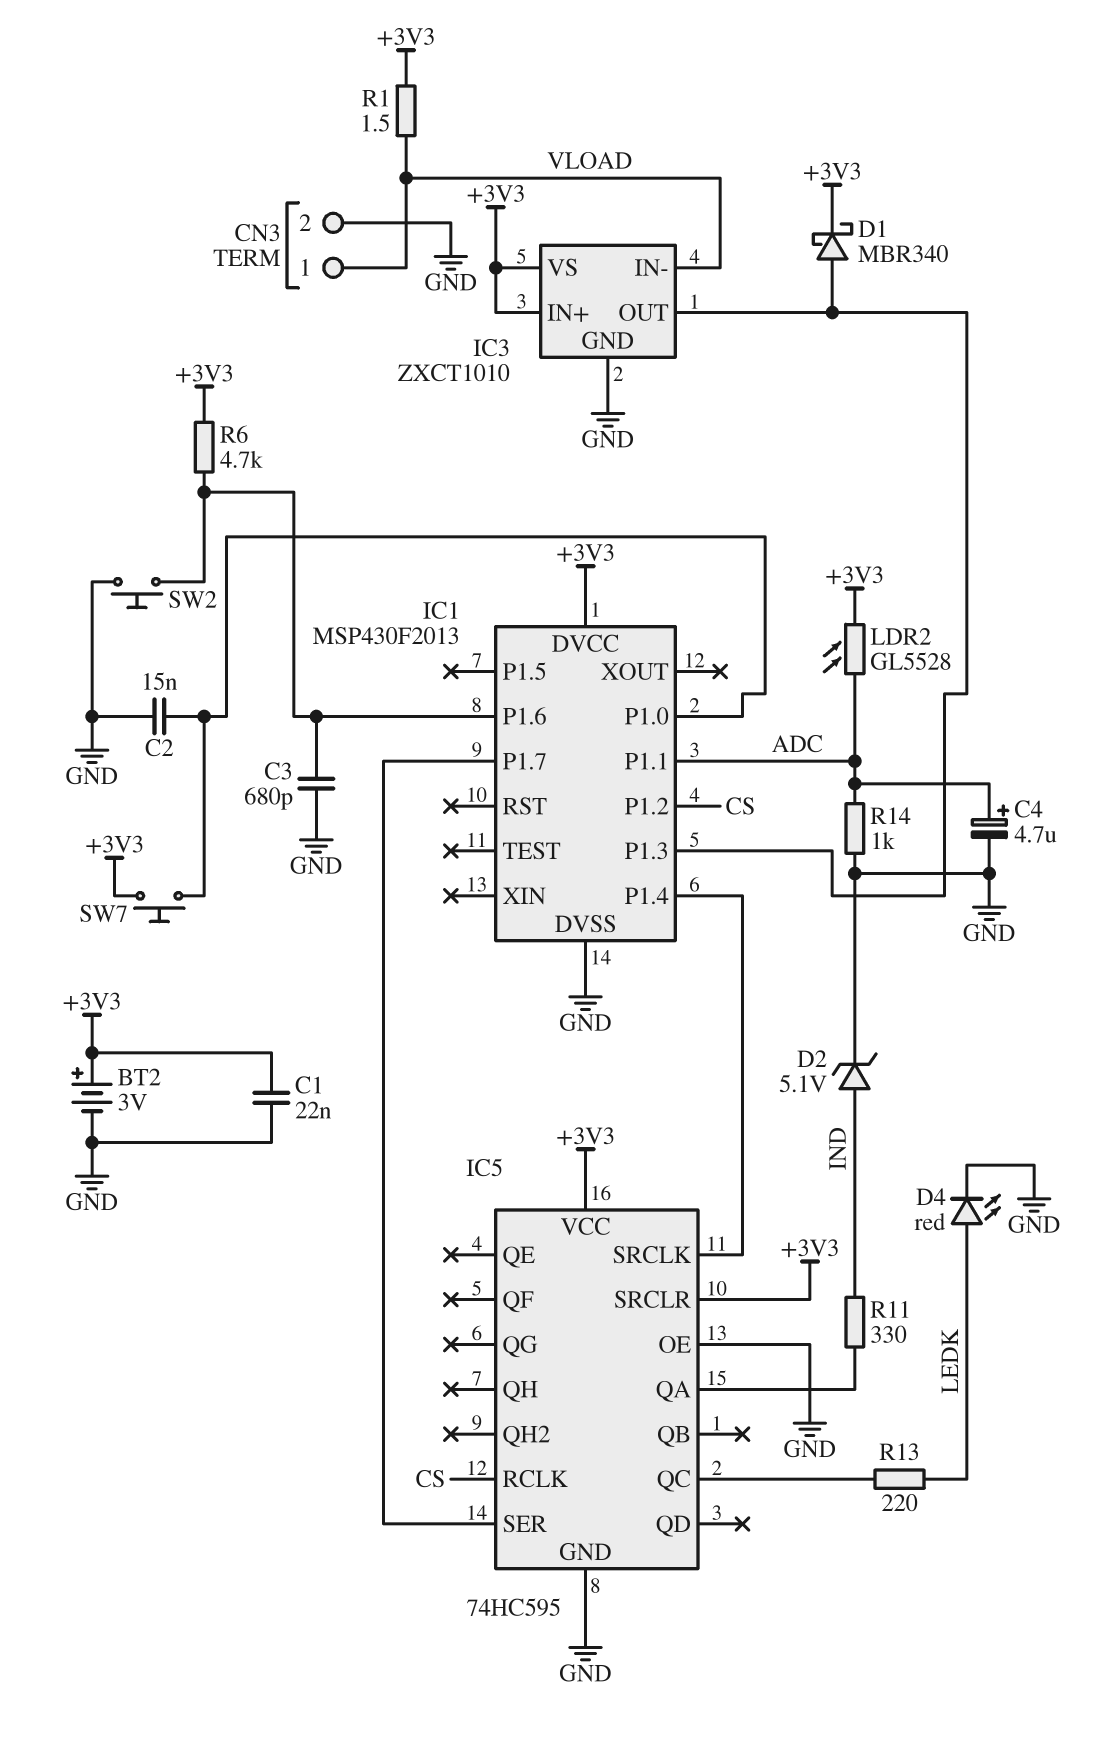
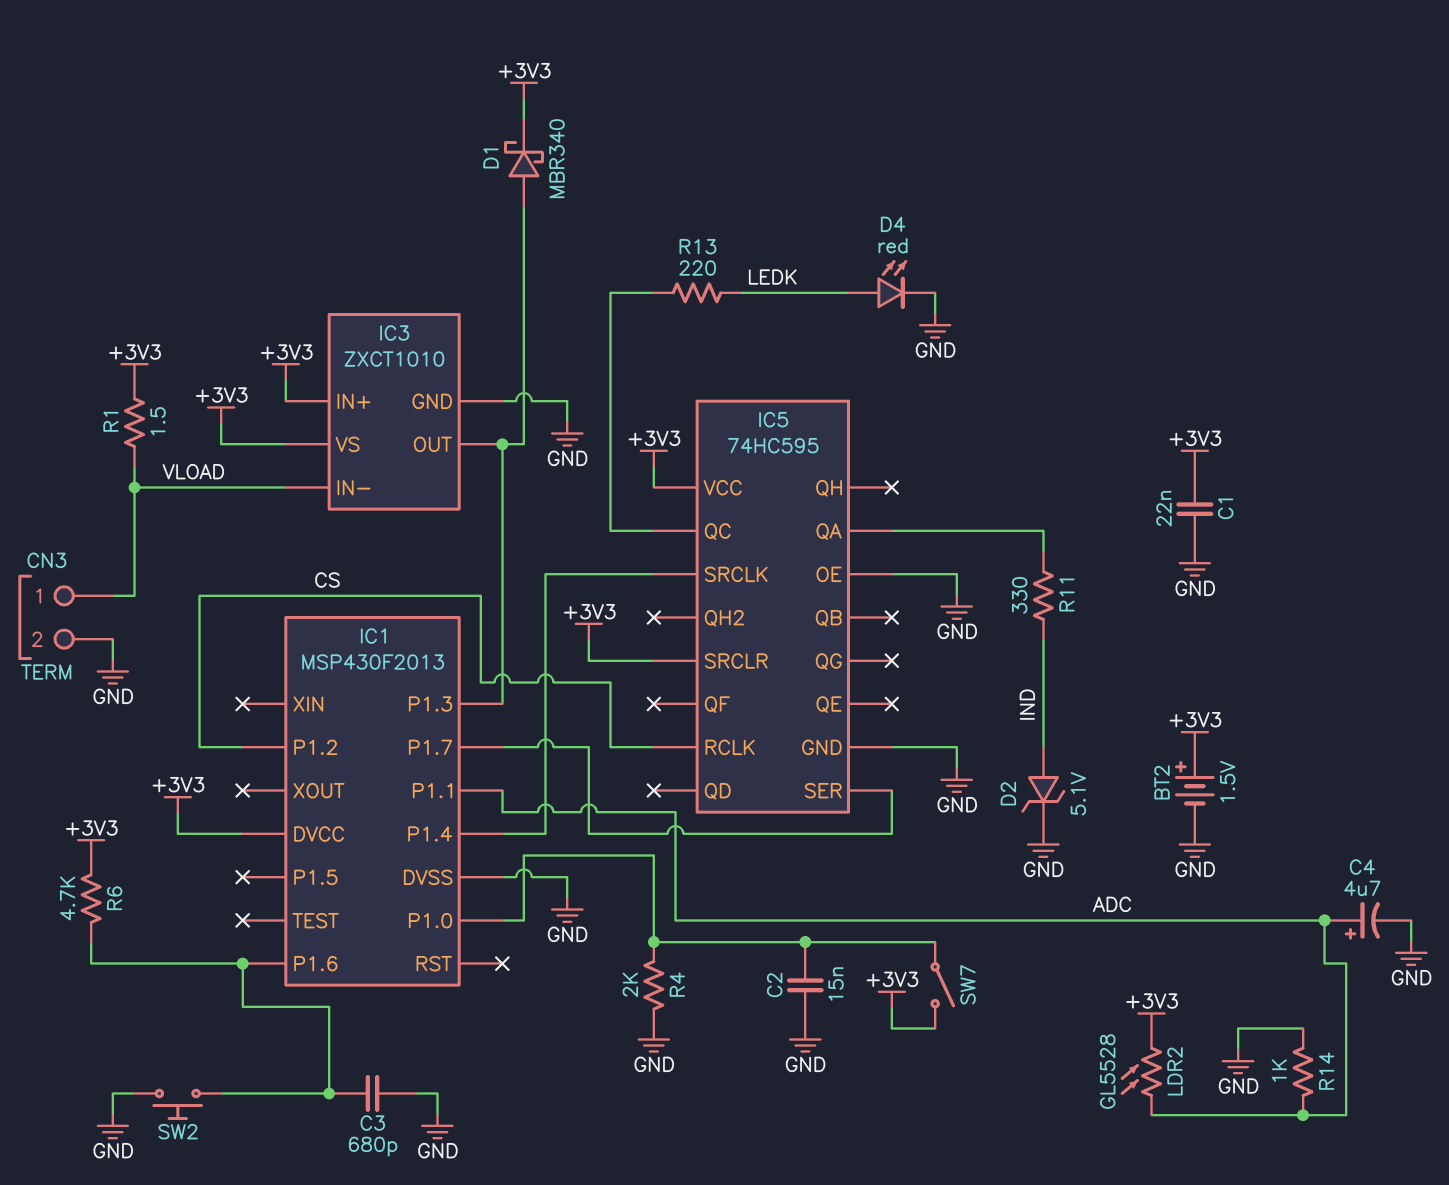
BT2: 3V (plus +3V3, minus GND) -> 1.5V (plus +3V3, minus GND)
R4: none -> 2k (GND, IC1/P1.0)
SW7: button (+3V3, IC1/P1.0) -> switch (+3V3, IC1/P1.0)

